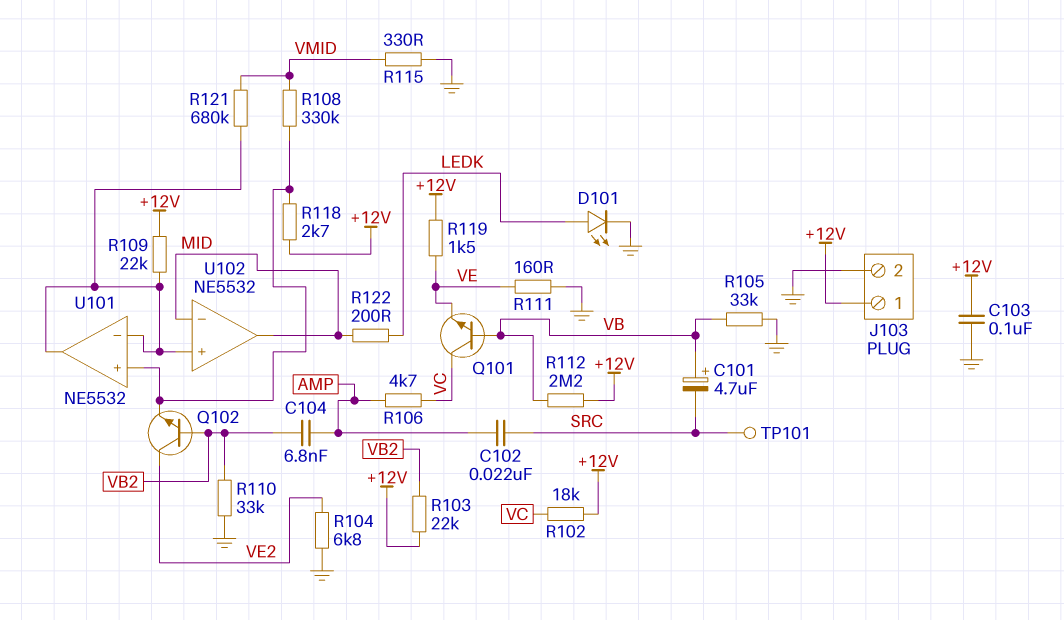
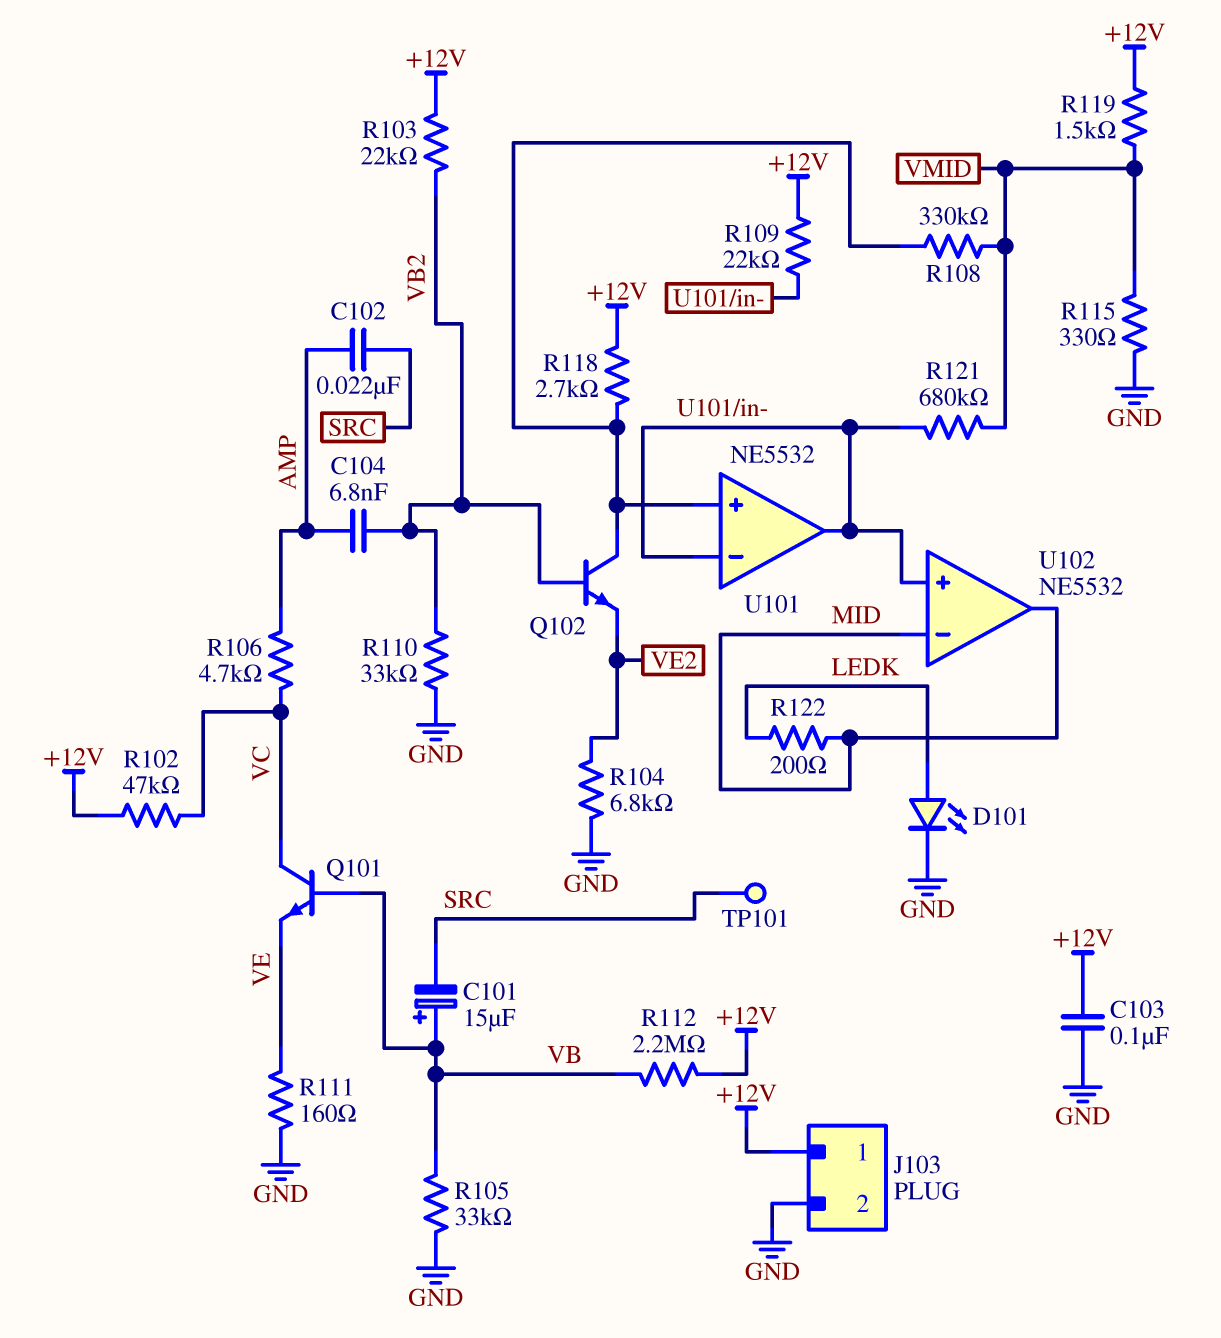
C101: 4.7uF (plus VB, minus SRC) -> 15uF (plus VB, minus SRC)
Q102: NPN (B VB2, C VE2, E U101/in+) -> NPN (B VB2, C U101/in+, E VE2)
R102: 18k (+12V, VC) -> 47k (+12V, VC)
R119: 1.5k (+12V, VE) -> 1.5k (+12V, VMID)

